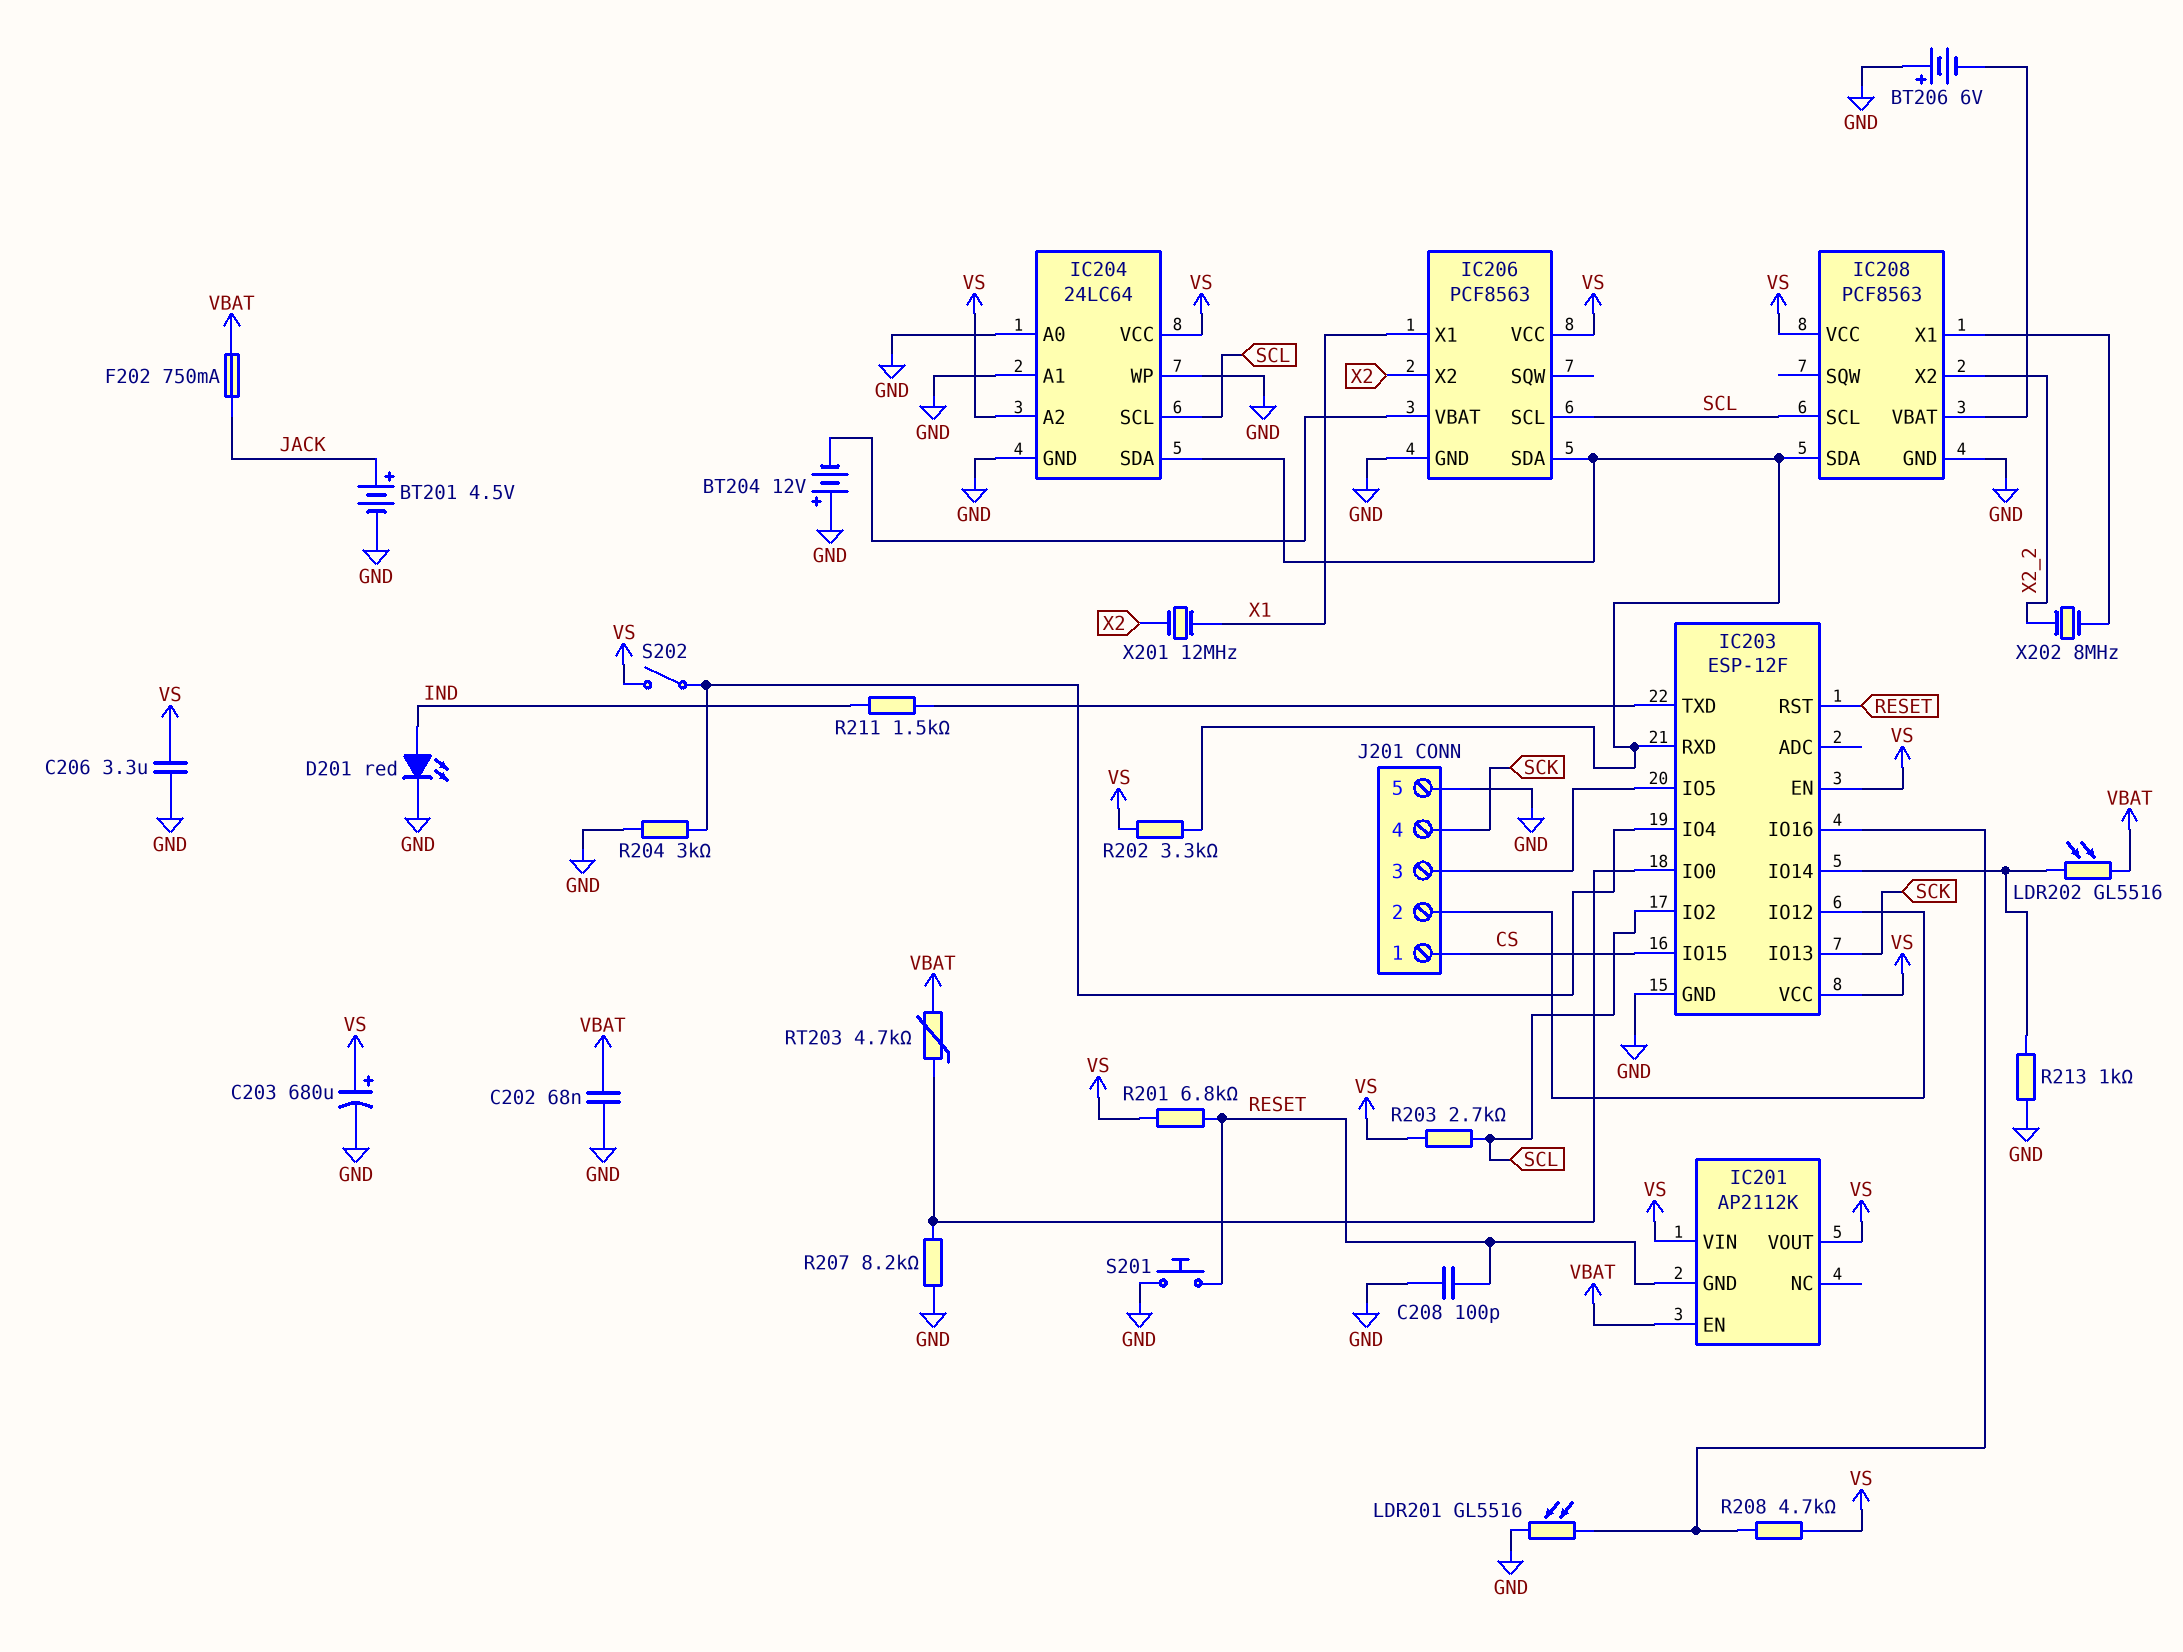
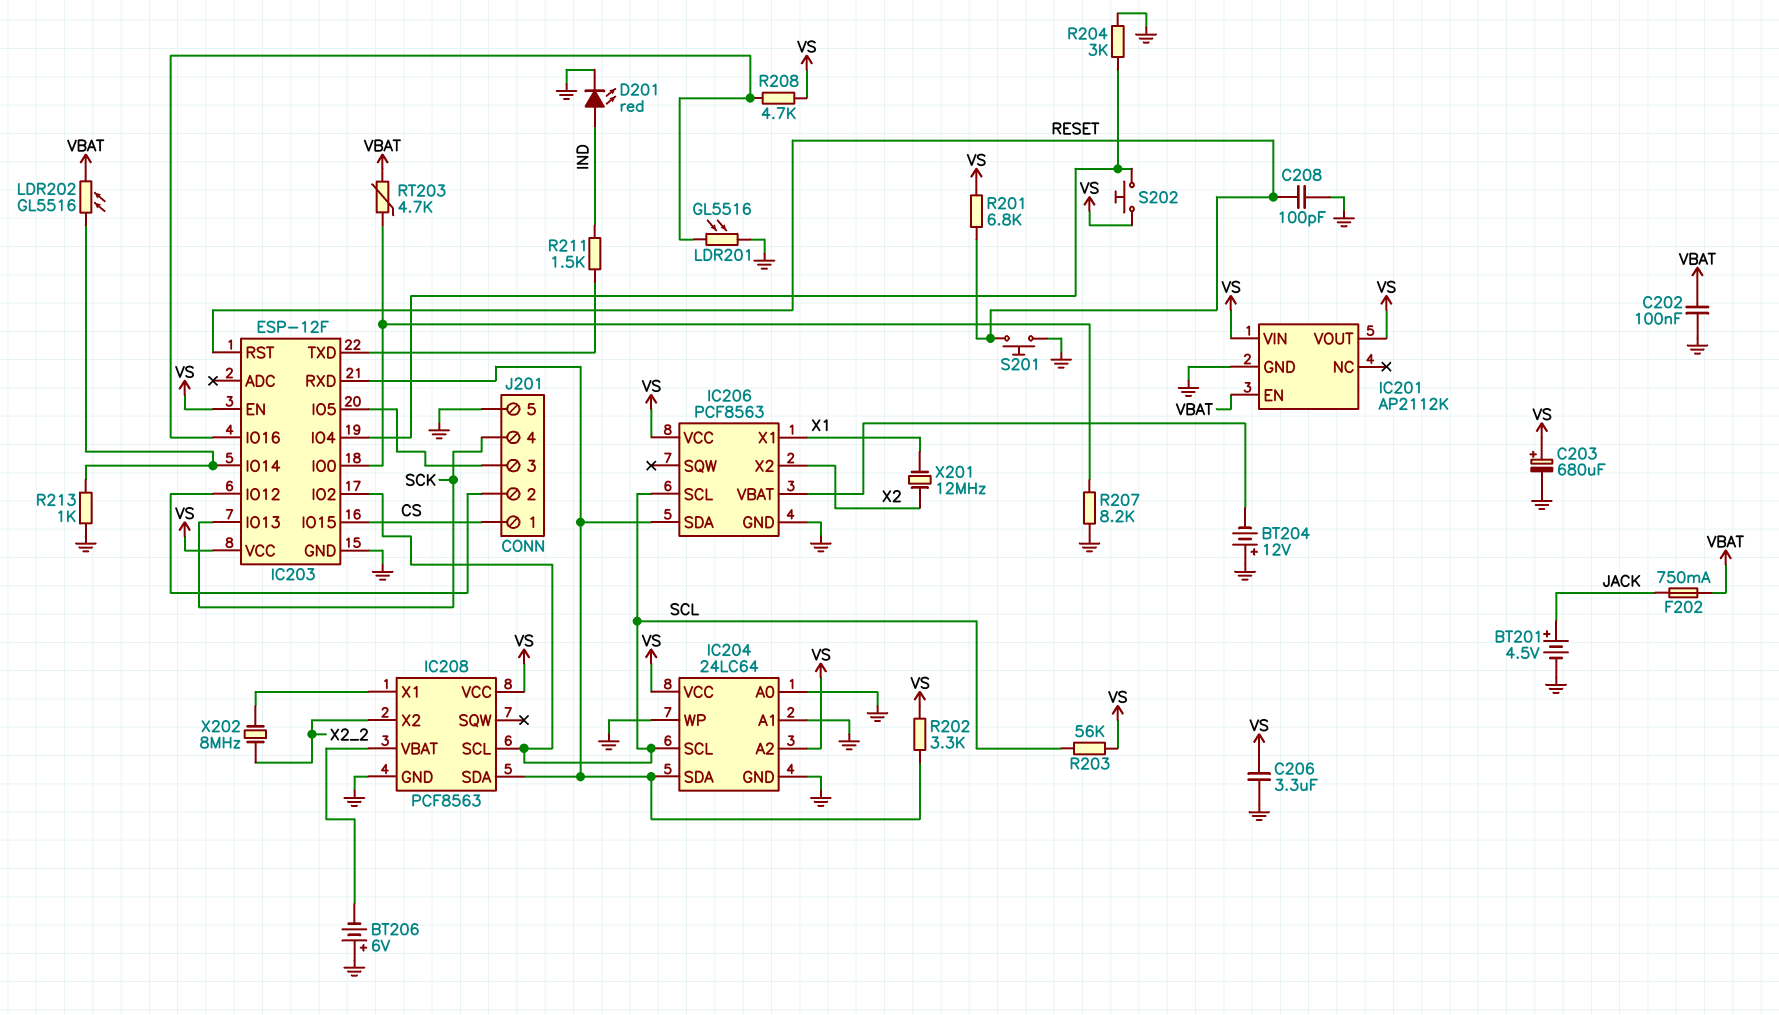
C202: 68nF (GND, VBAT) -> 100nF (GND, VBAT)
IC201 pin GND: RESET -> GND
R203: 2.7k (SCL, VS) -> 56k (SCL, VS)
S202: switch (IC203/IO4, VS) -> button (IC203/IO4, VS)

